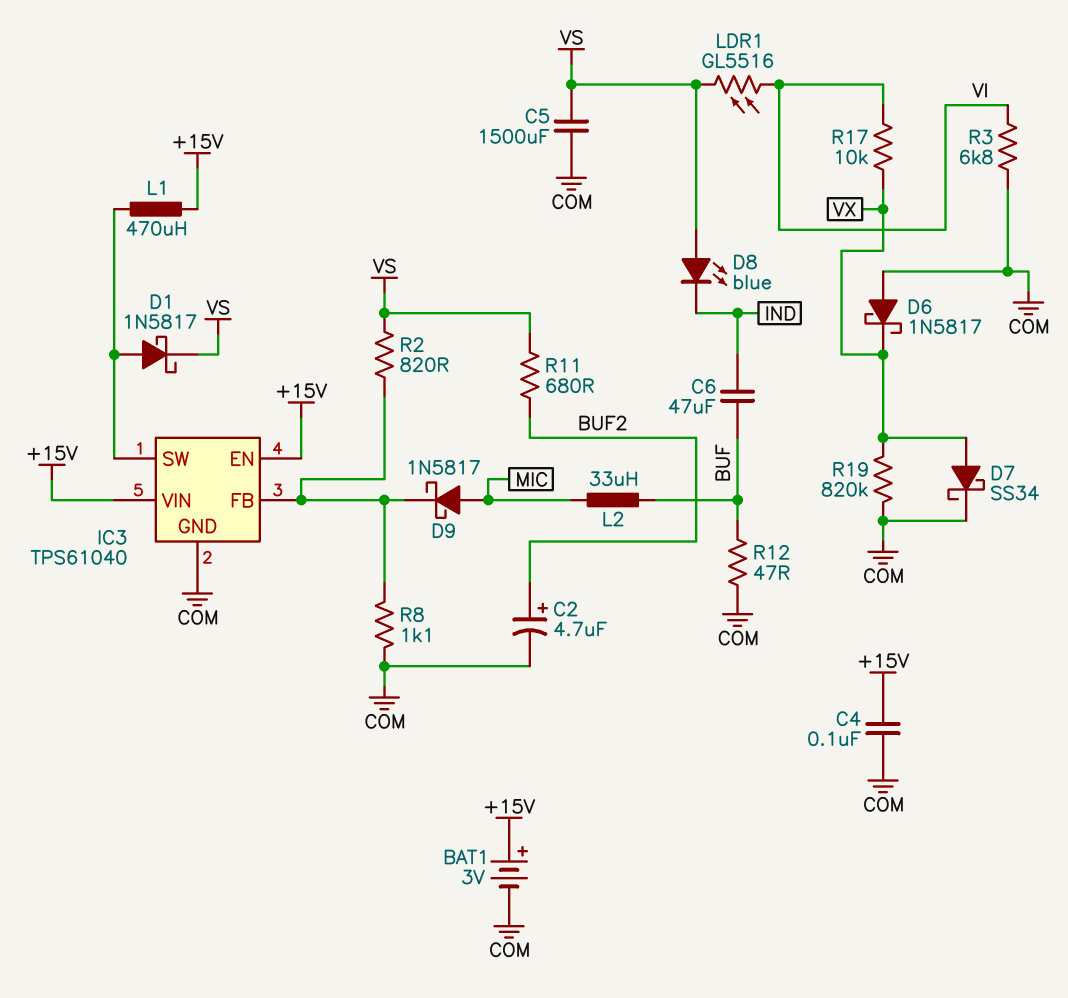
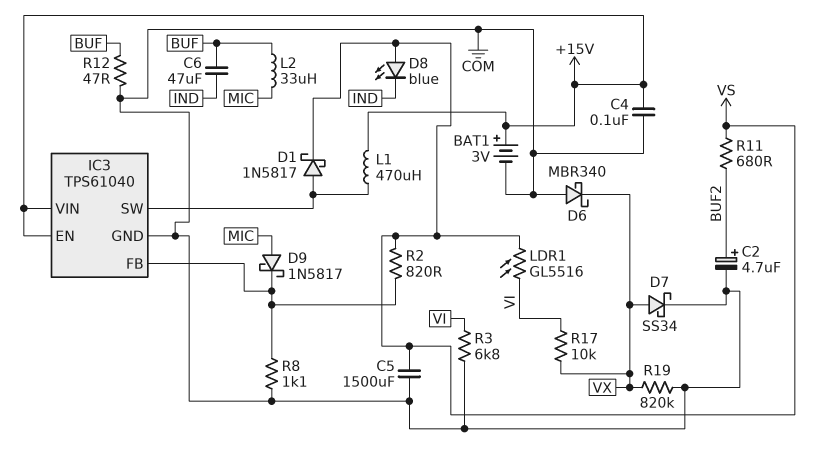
D6: schottky 1N5817 (A COM, K VX) -> schottky MBR340 (A COM, K VX)

